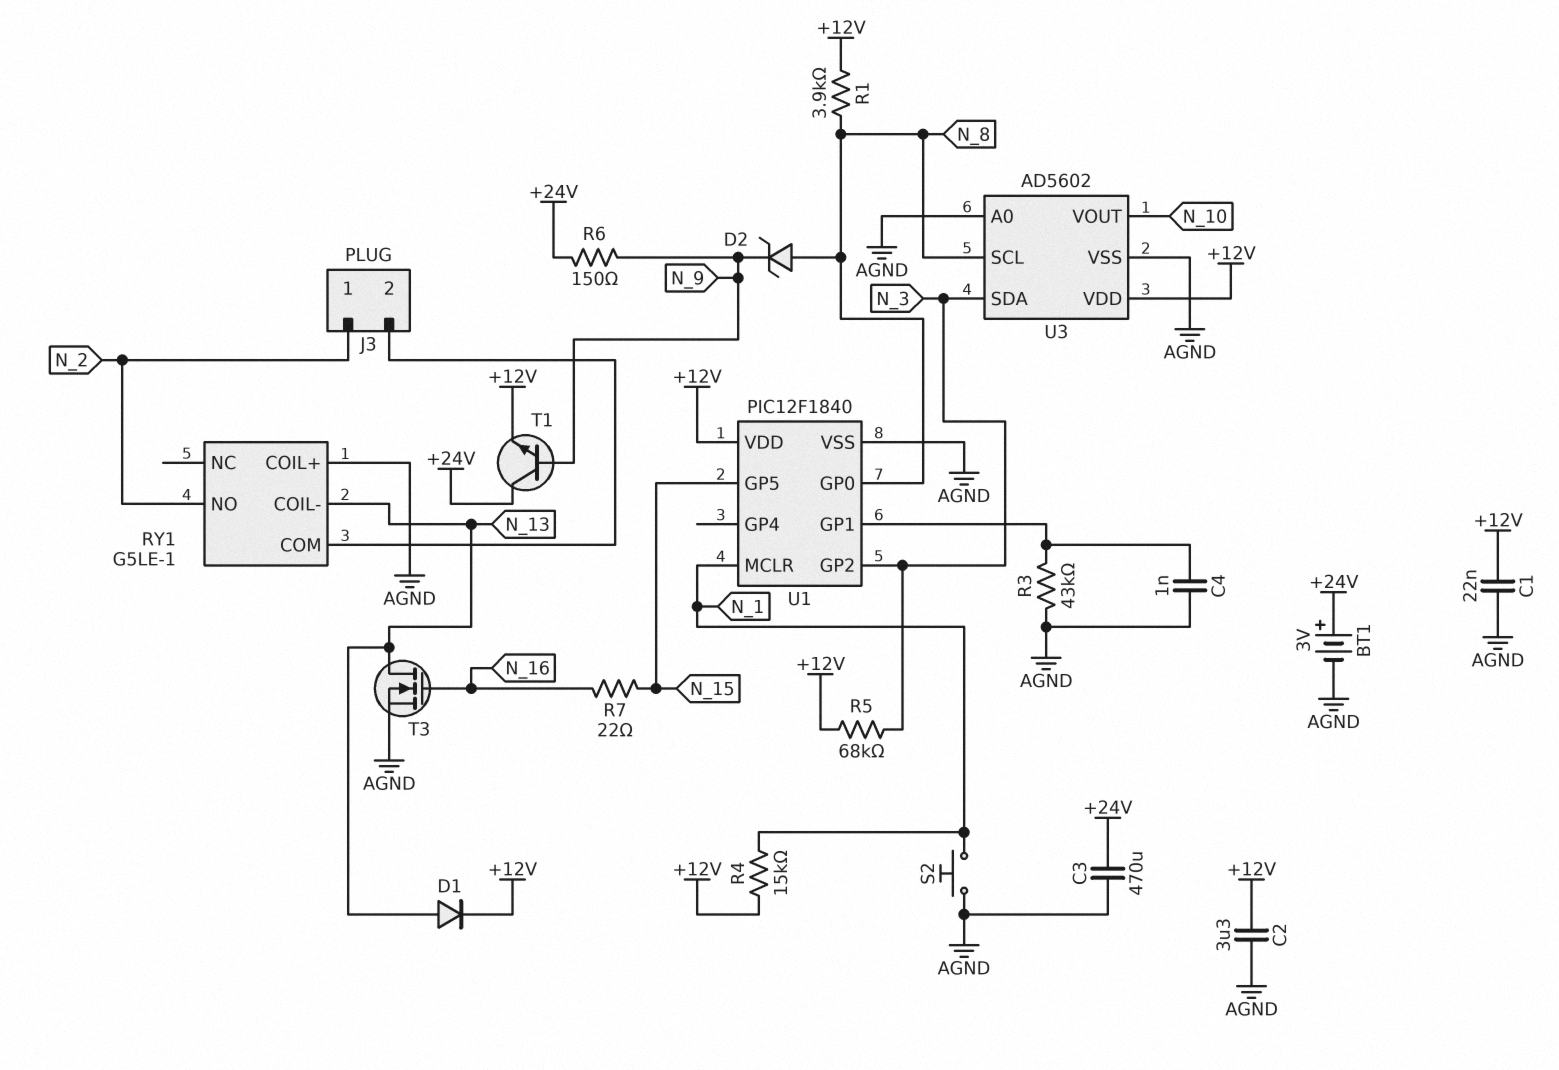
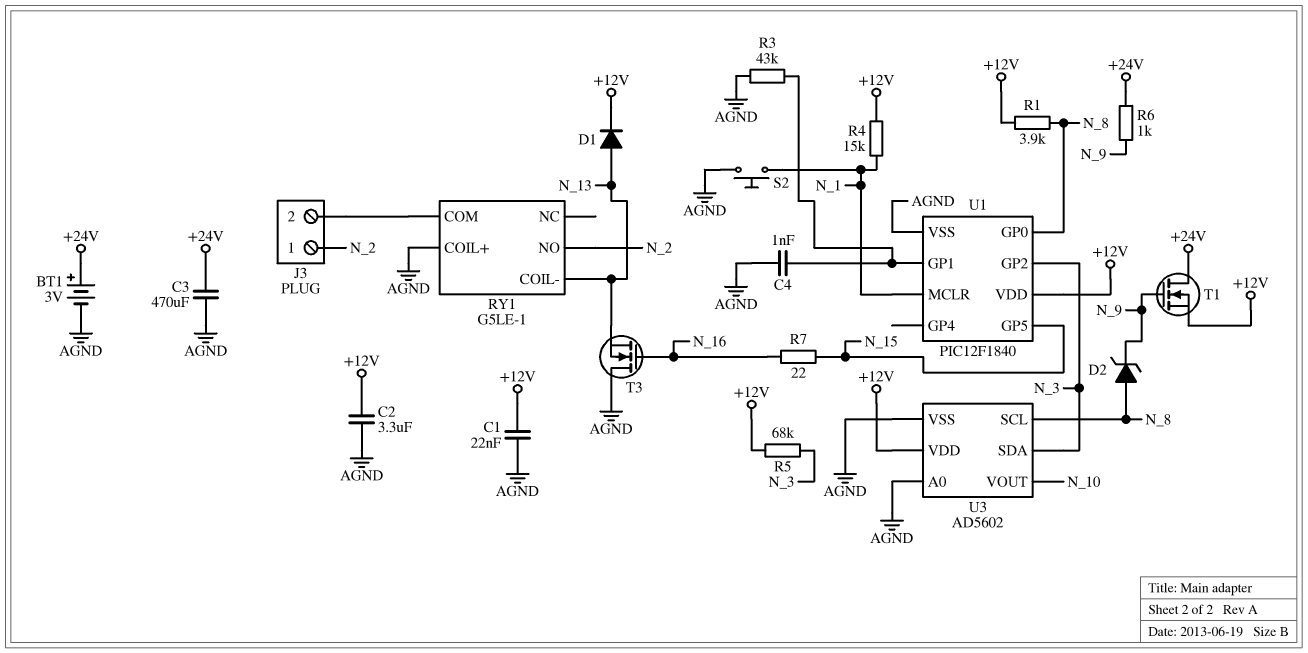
R6: 150 (+24V, N_9) -> 1k (+24V, N_9)
T1: NPN (B N_9, C +24V, E +12V) -> NMOS (G N_9, D +24V, S +12V)
T3: NMOS (G N_16, D N_13, S AGND) -> NMOS (G N_16, D AGND, S N_13)

